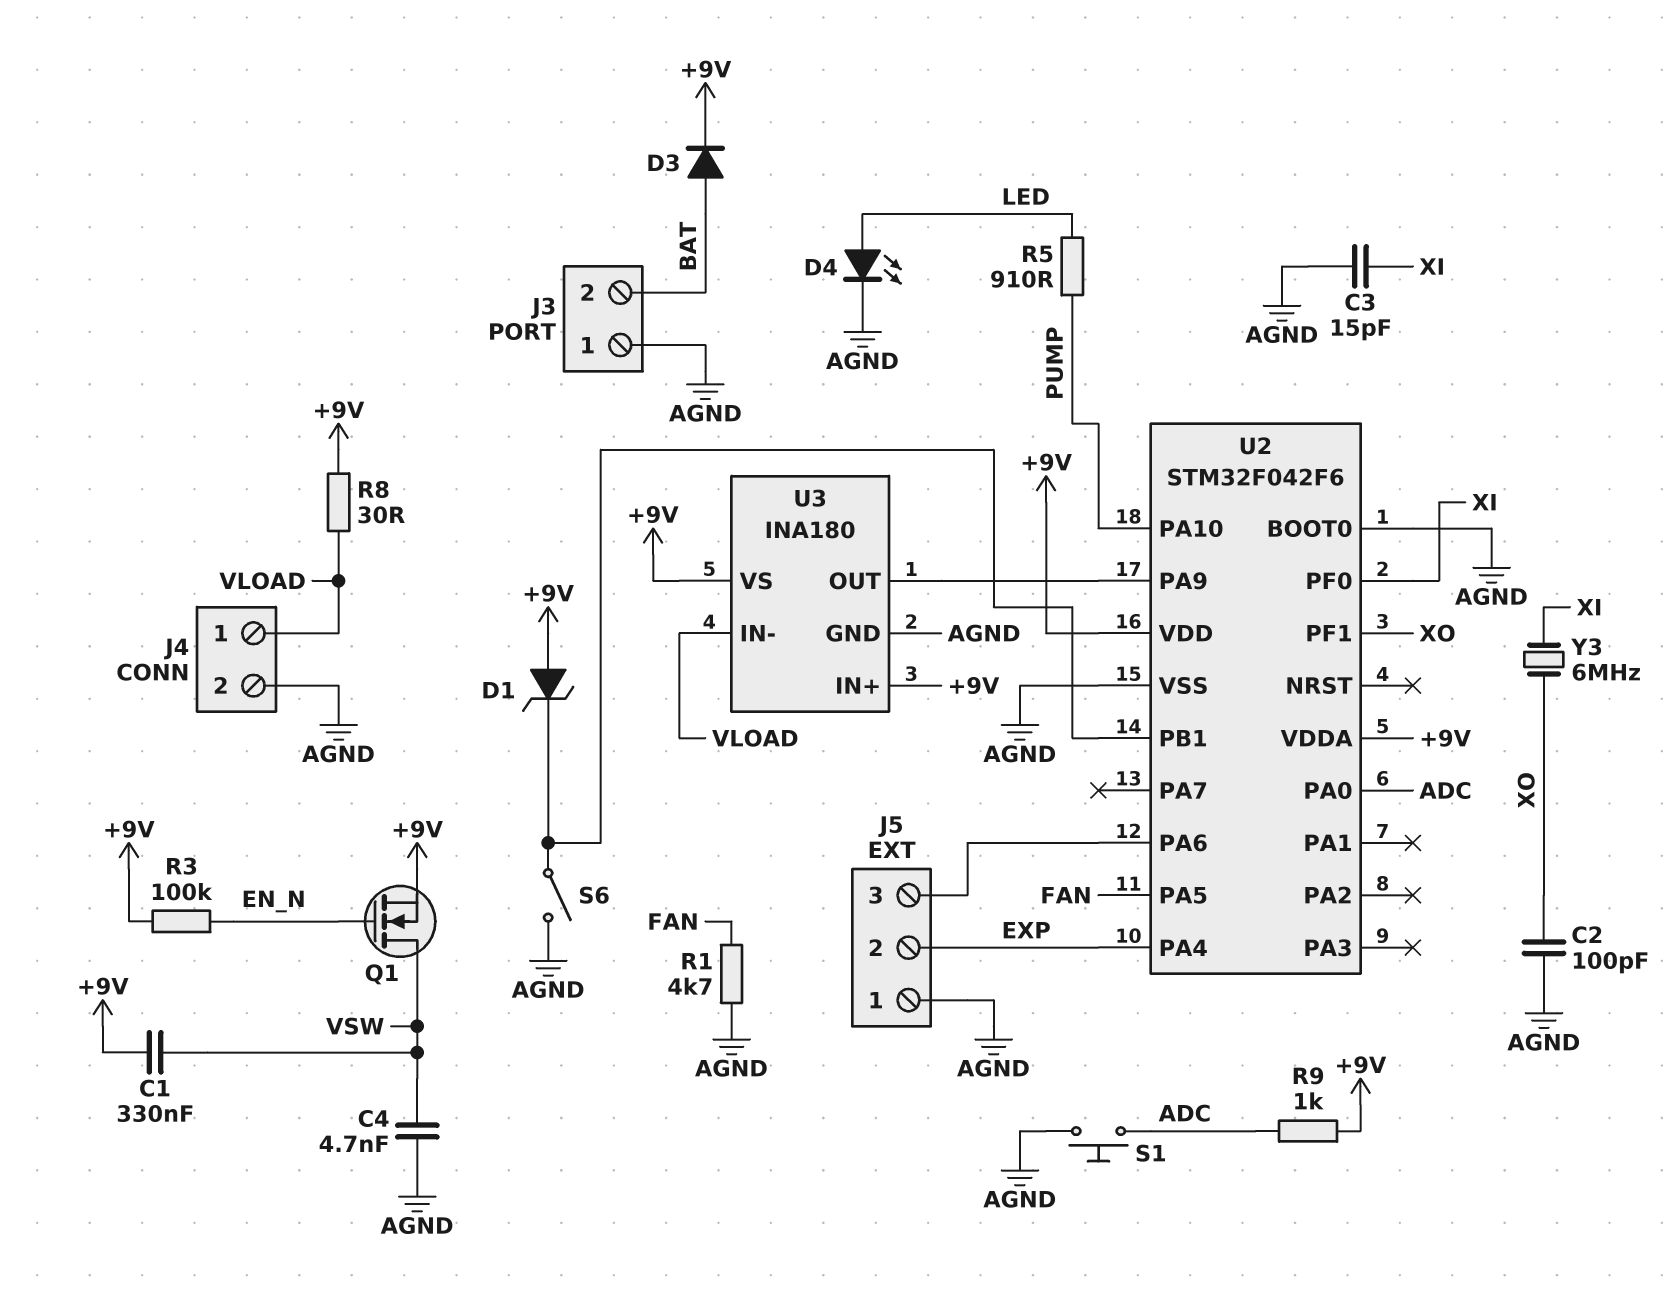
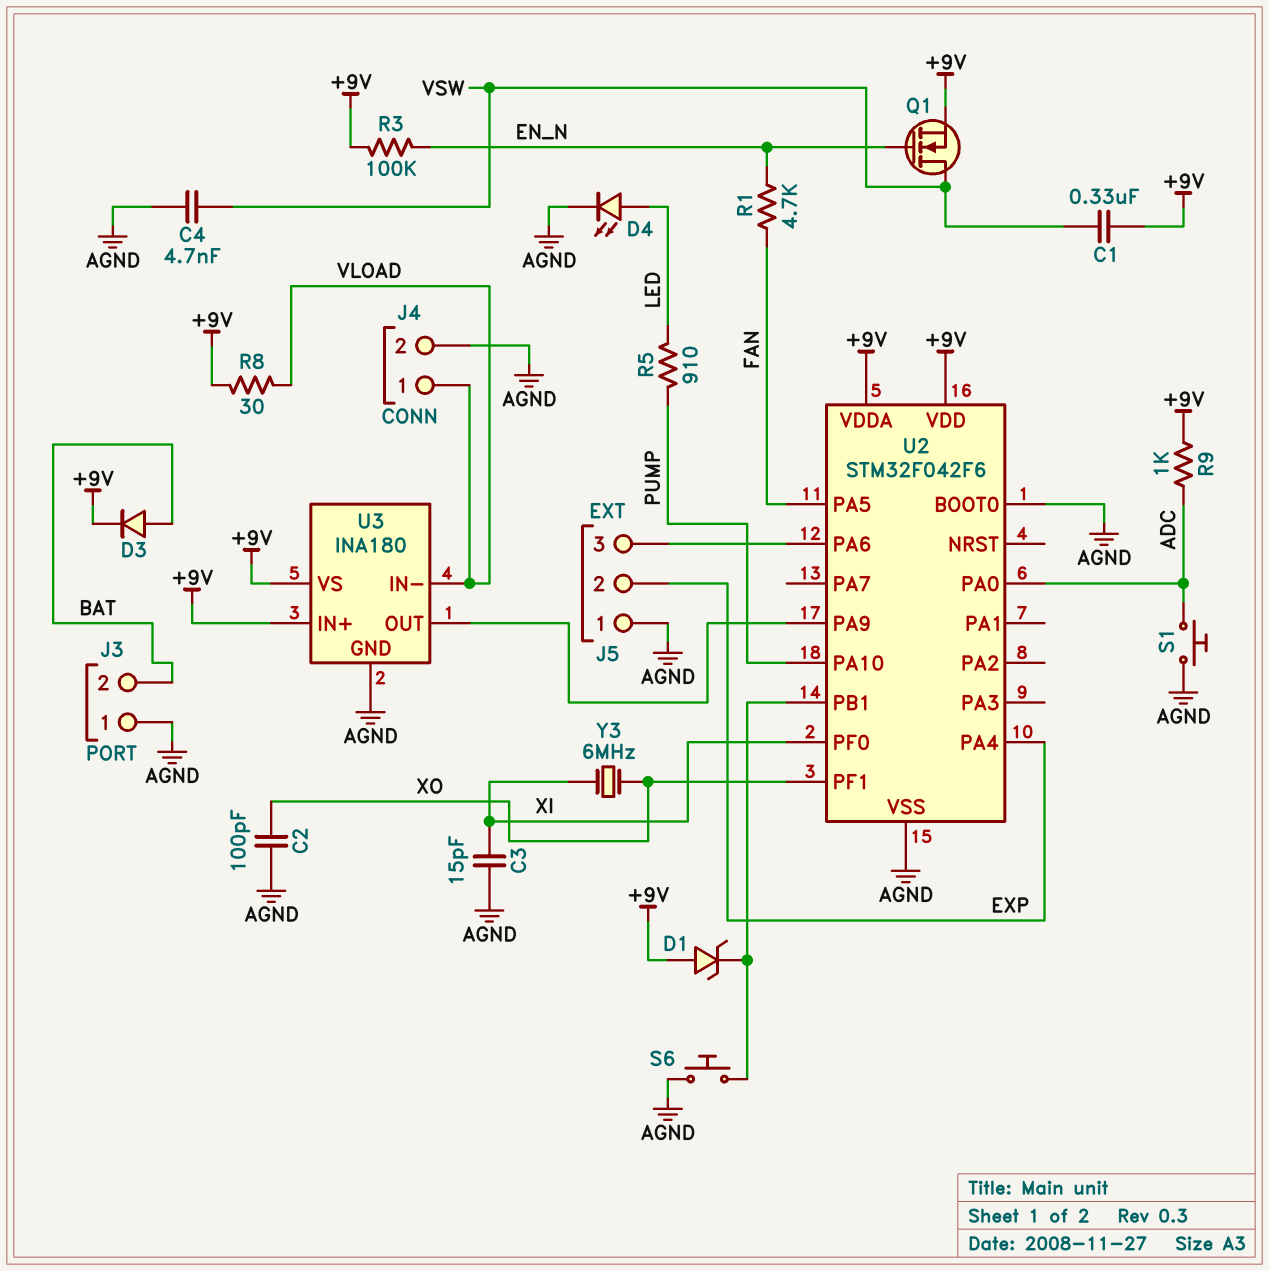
R1: 4.7k (AGND, FAN) -> 4.7k (EN_N, FAN)
S6: switch (AGND, U2/PB1) -> button (AGND, U2/PB1)

